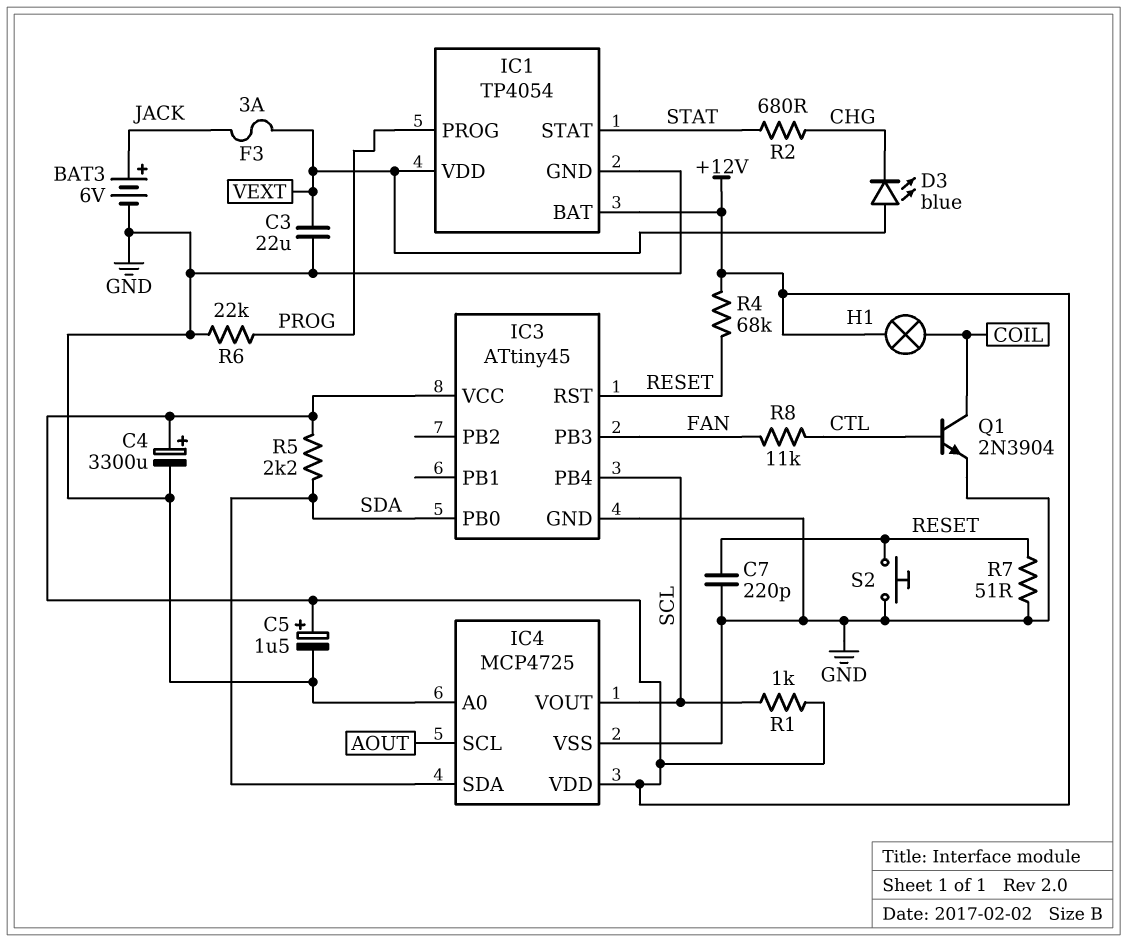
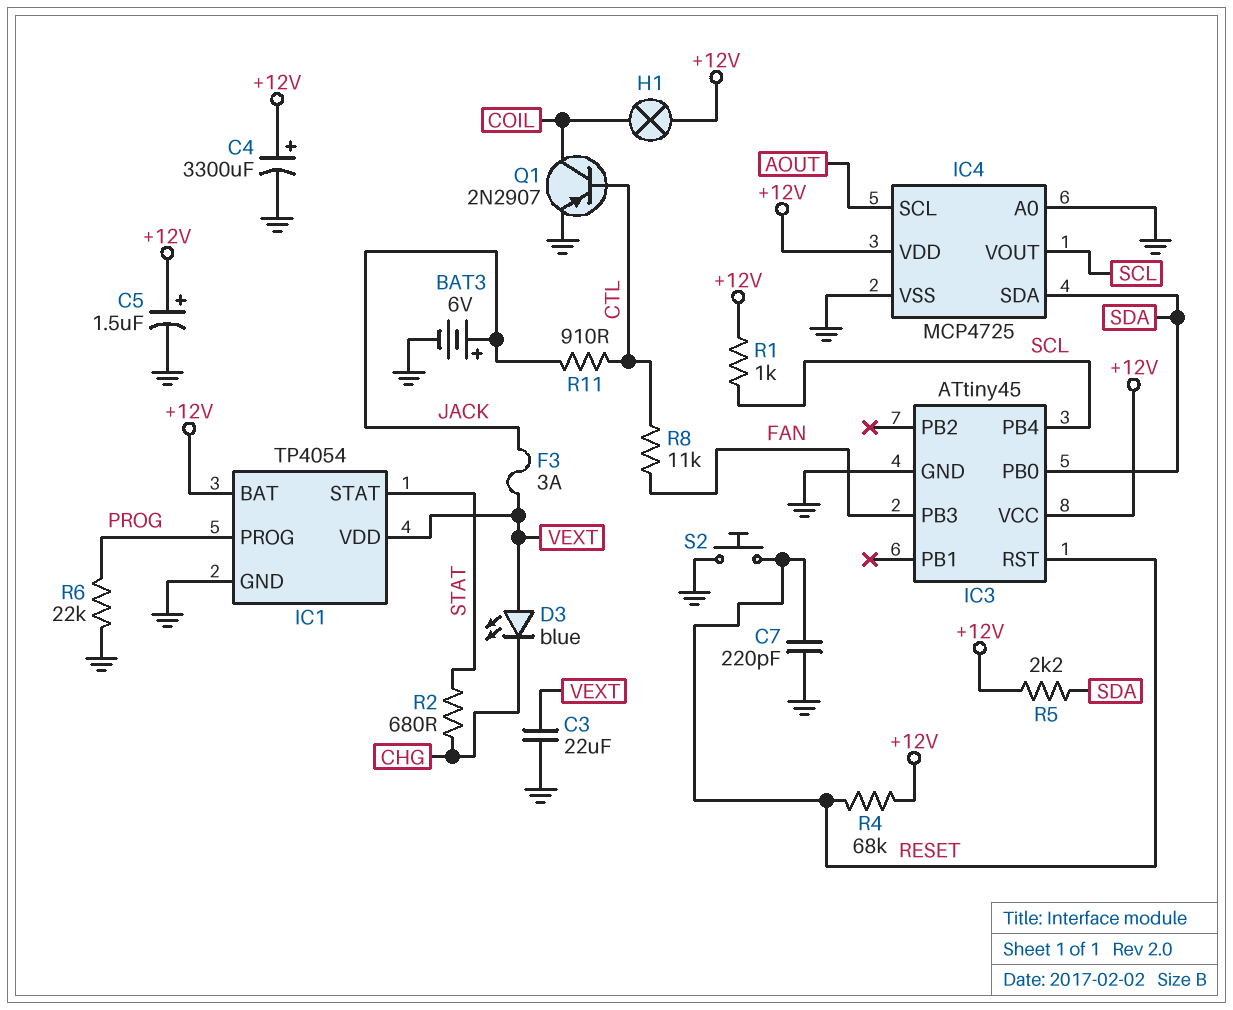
Q1: NPN 2N3904 (B CTL, C COIL, E GND) -> PNP 2N2907 (B CTL, C COIL, E GND)
R7: 51 (GND, RESET) -> none
R11: none -> 910 (CTL, JACK)

